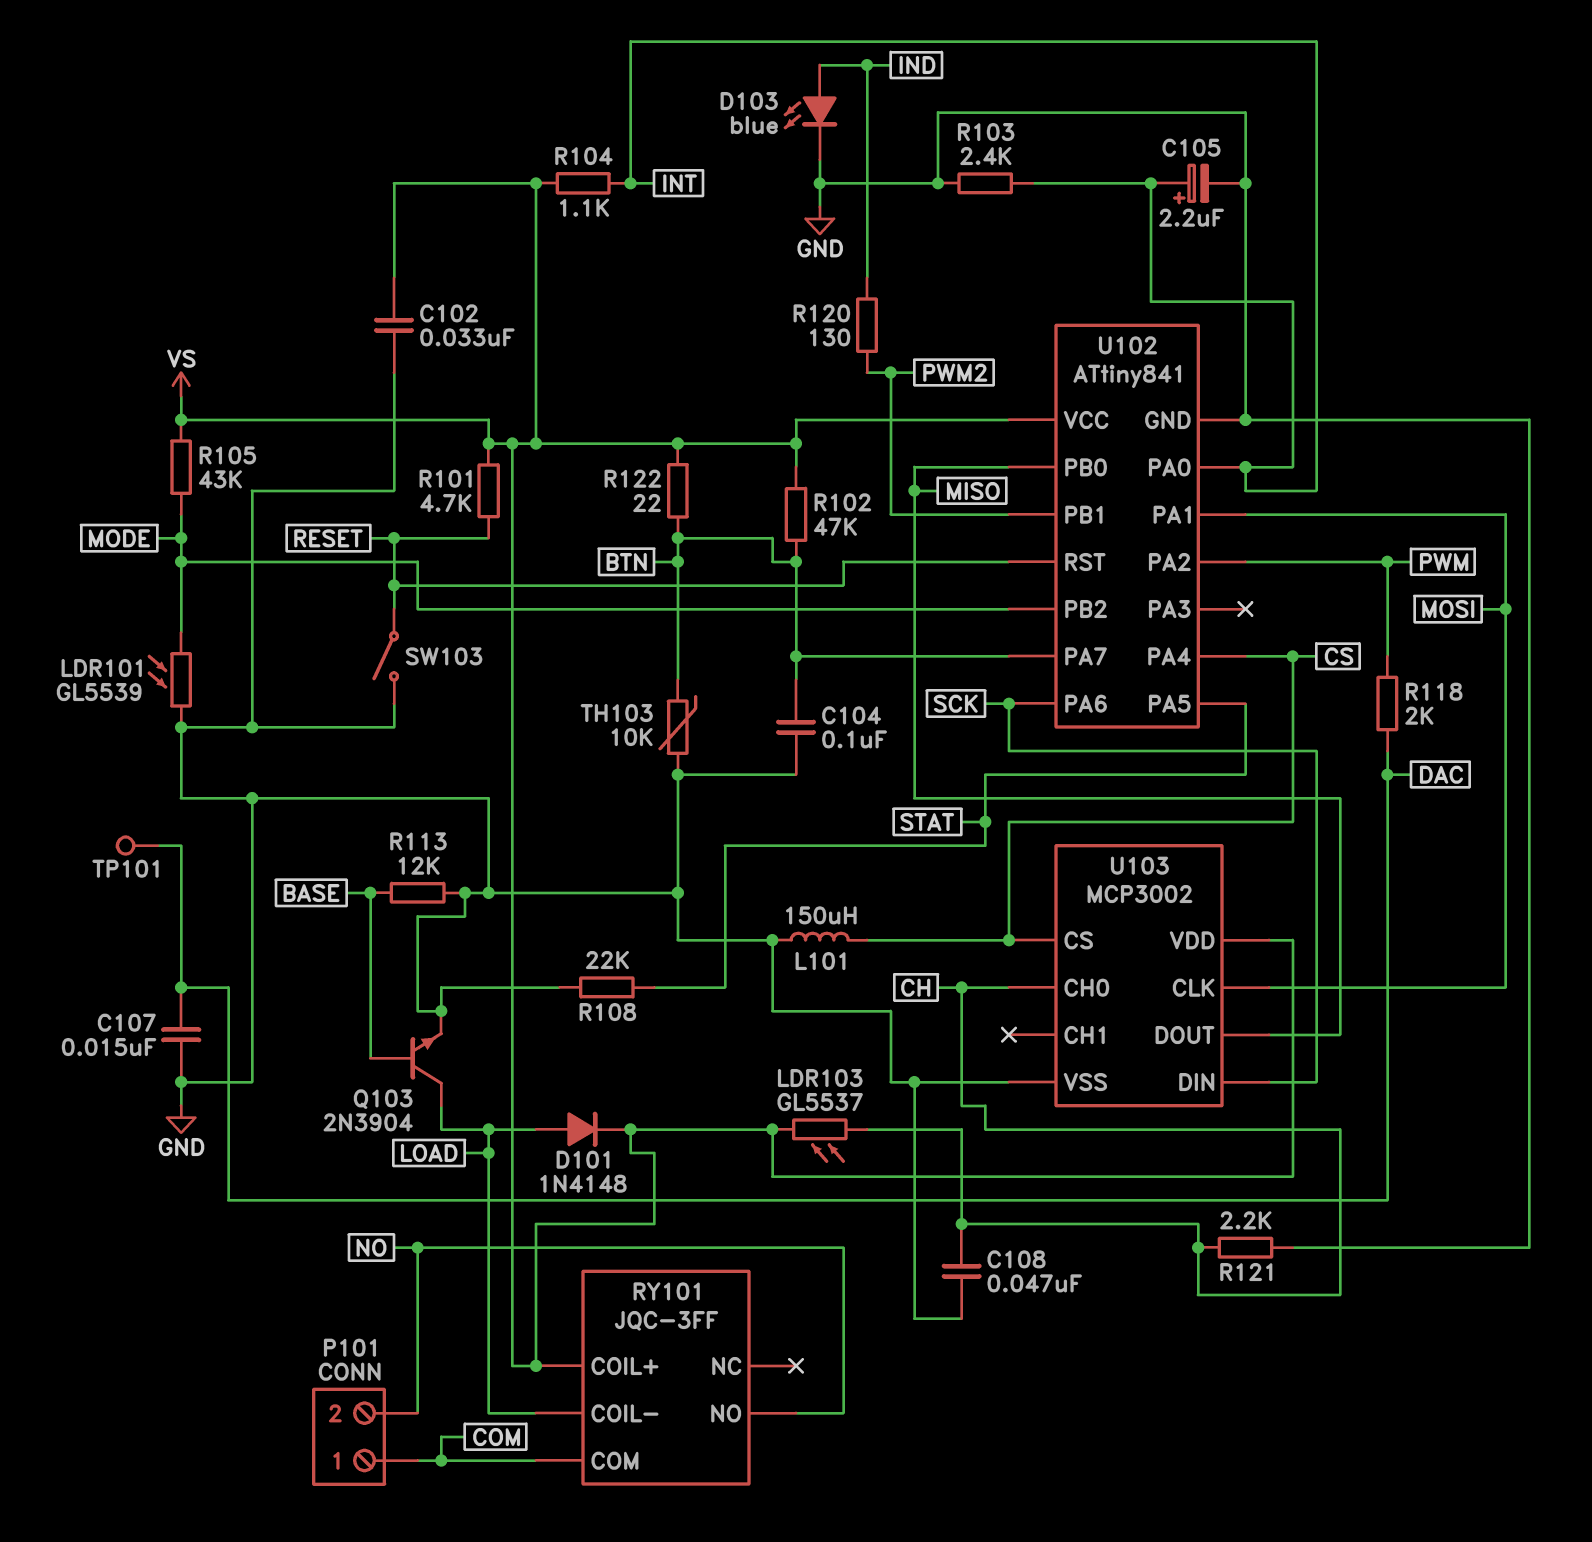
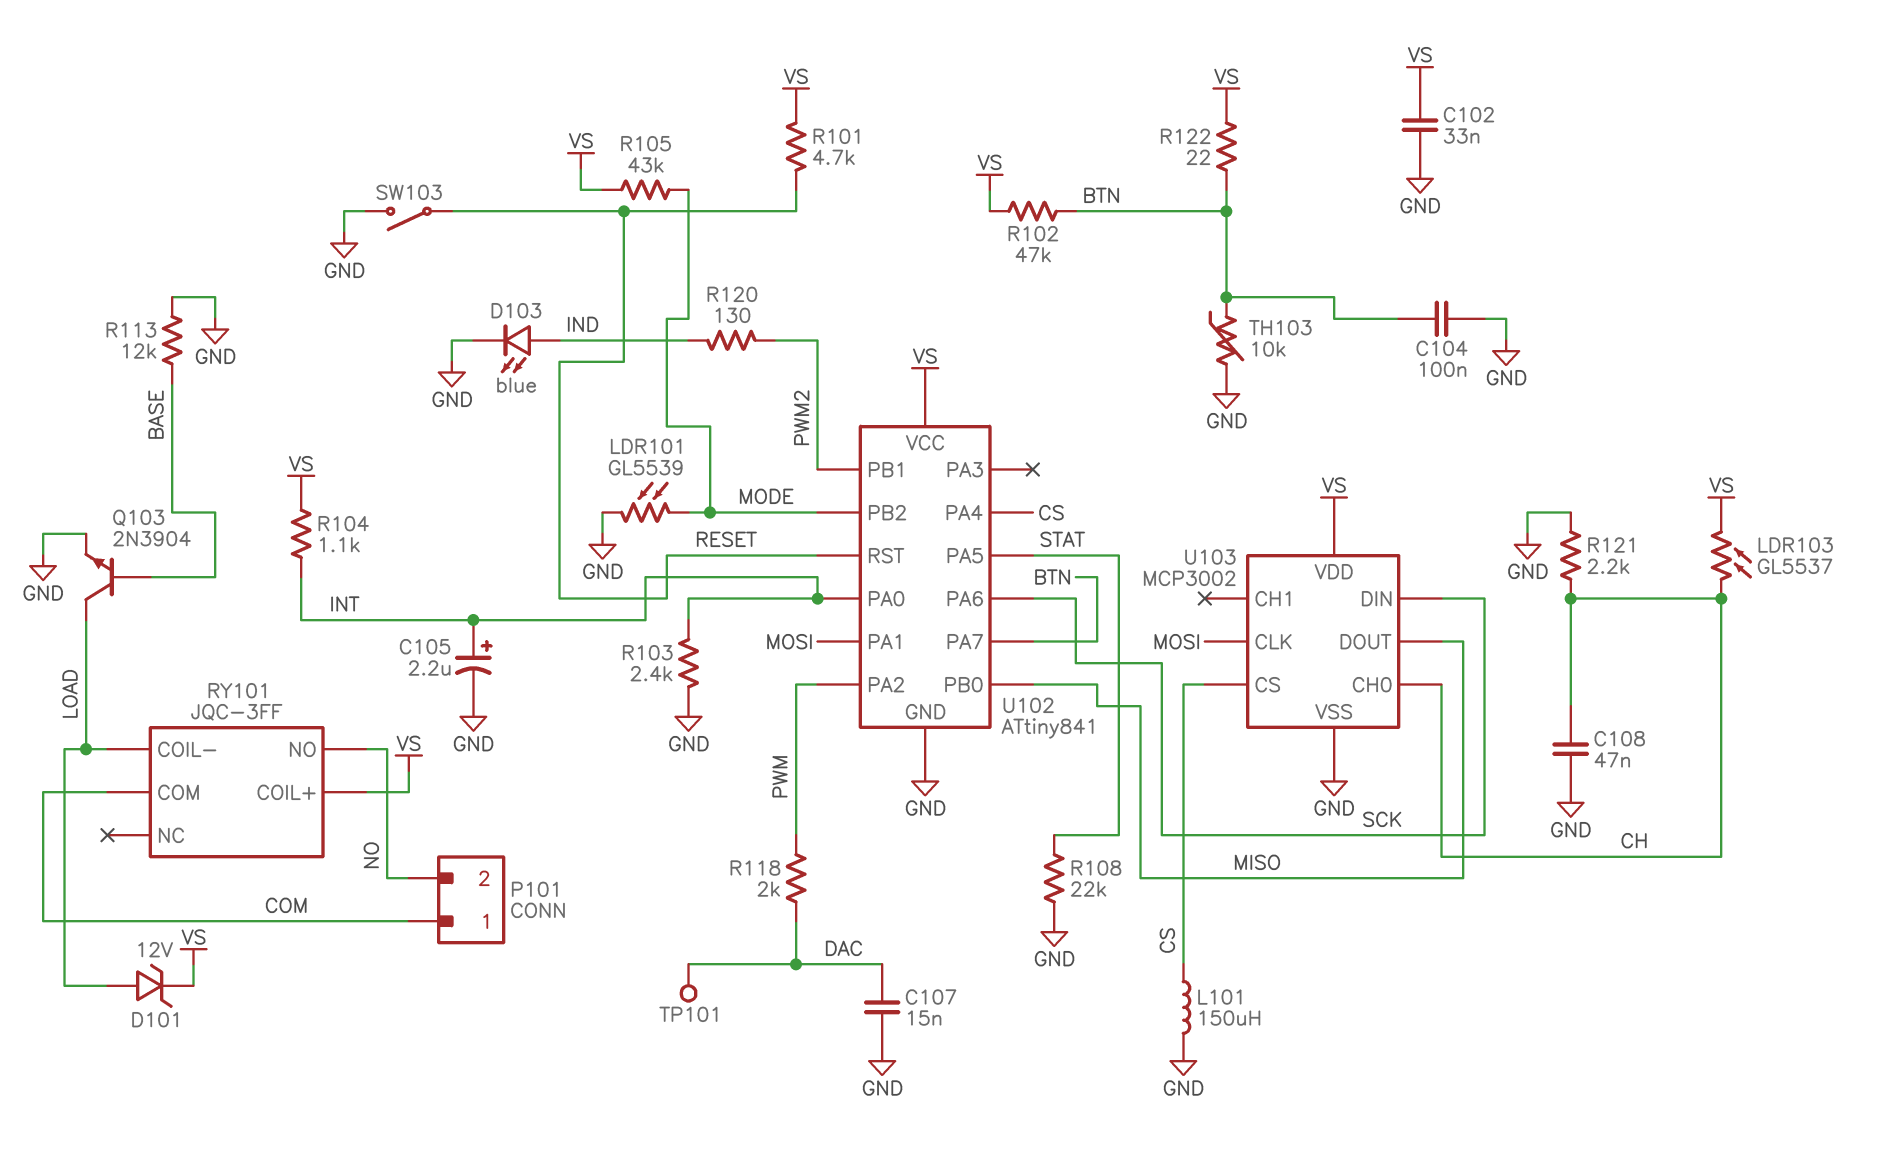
D101: diode 1N4148 (A LOAD, K VS) -> zener 12V (A LOAD, K VS)

